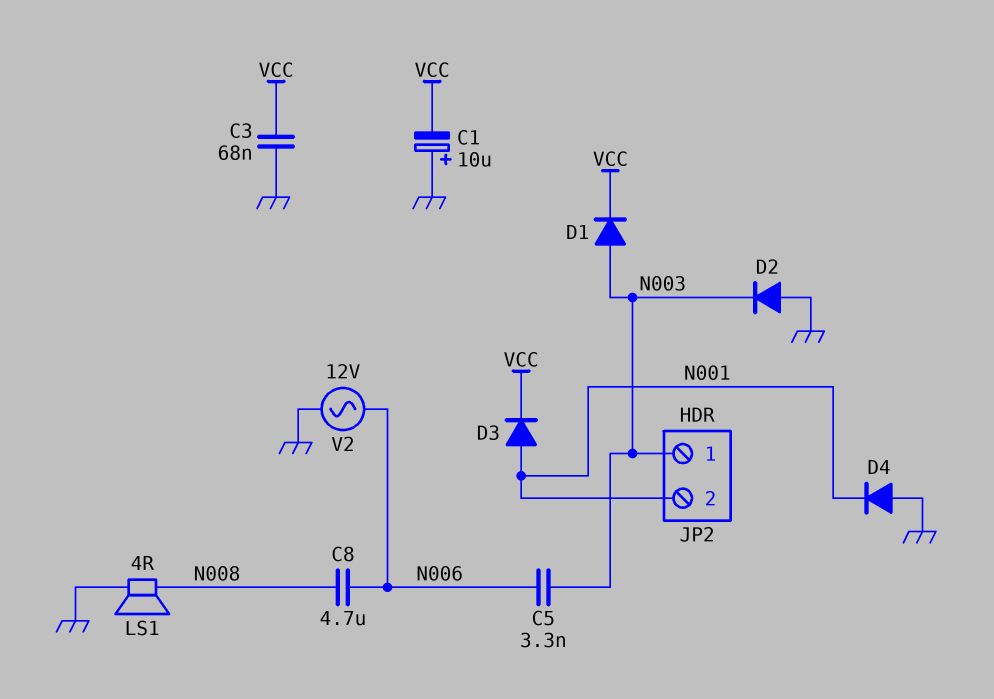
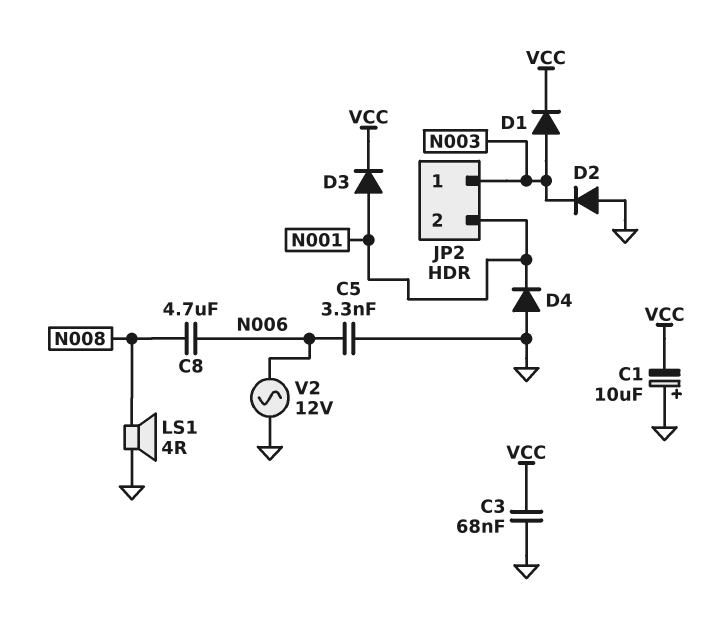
C5: 3.3nF (N003, N006) -> 3.3nF (GND, N006)

